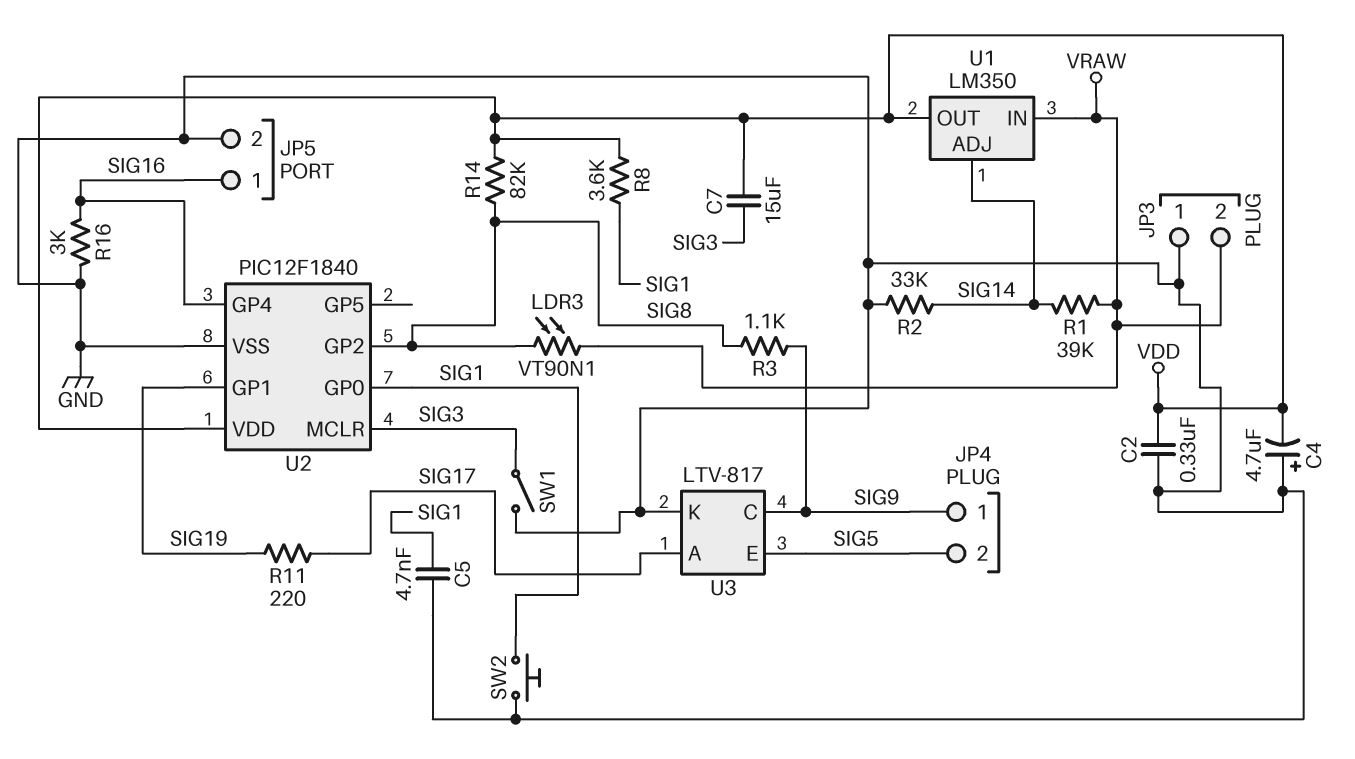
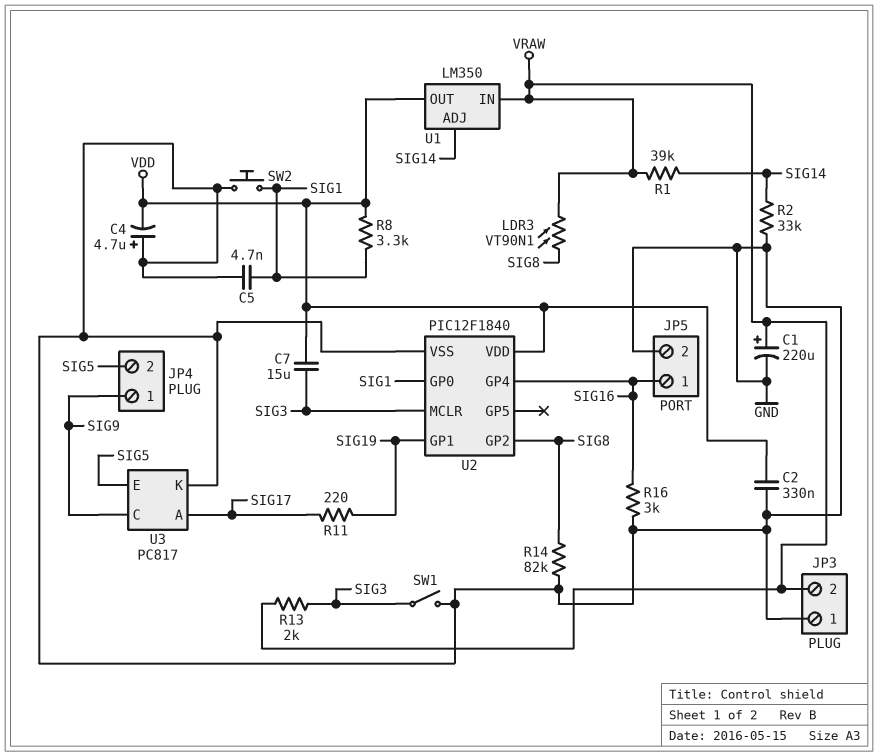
C1: none -> 220uF (plus VRAW, minus GND)
R3: 1.1k (SIG8, SIG9) -> none
R8: 3.6k (SIG1, VDD) -> 3.3k (SIG1, VDD)
R13: none -> 2k (SIG3, VRAW)
R14: 82k (SIG8, VDD) -> 82k (GND, SIG8)
U3: LTV-817 -> PC817

